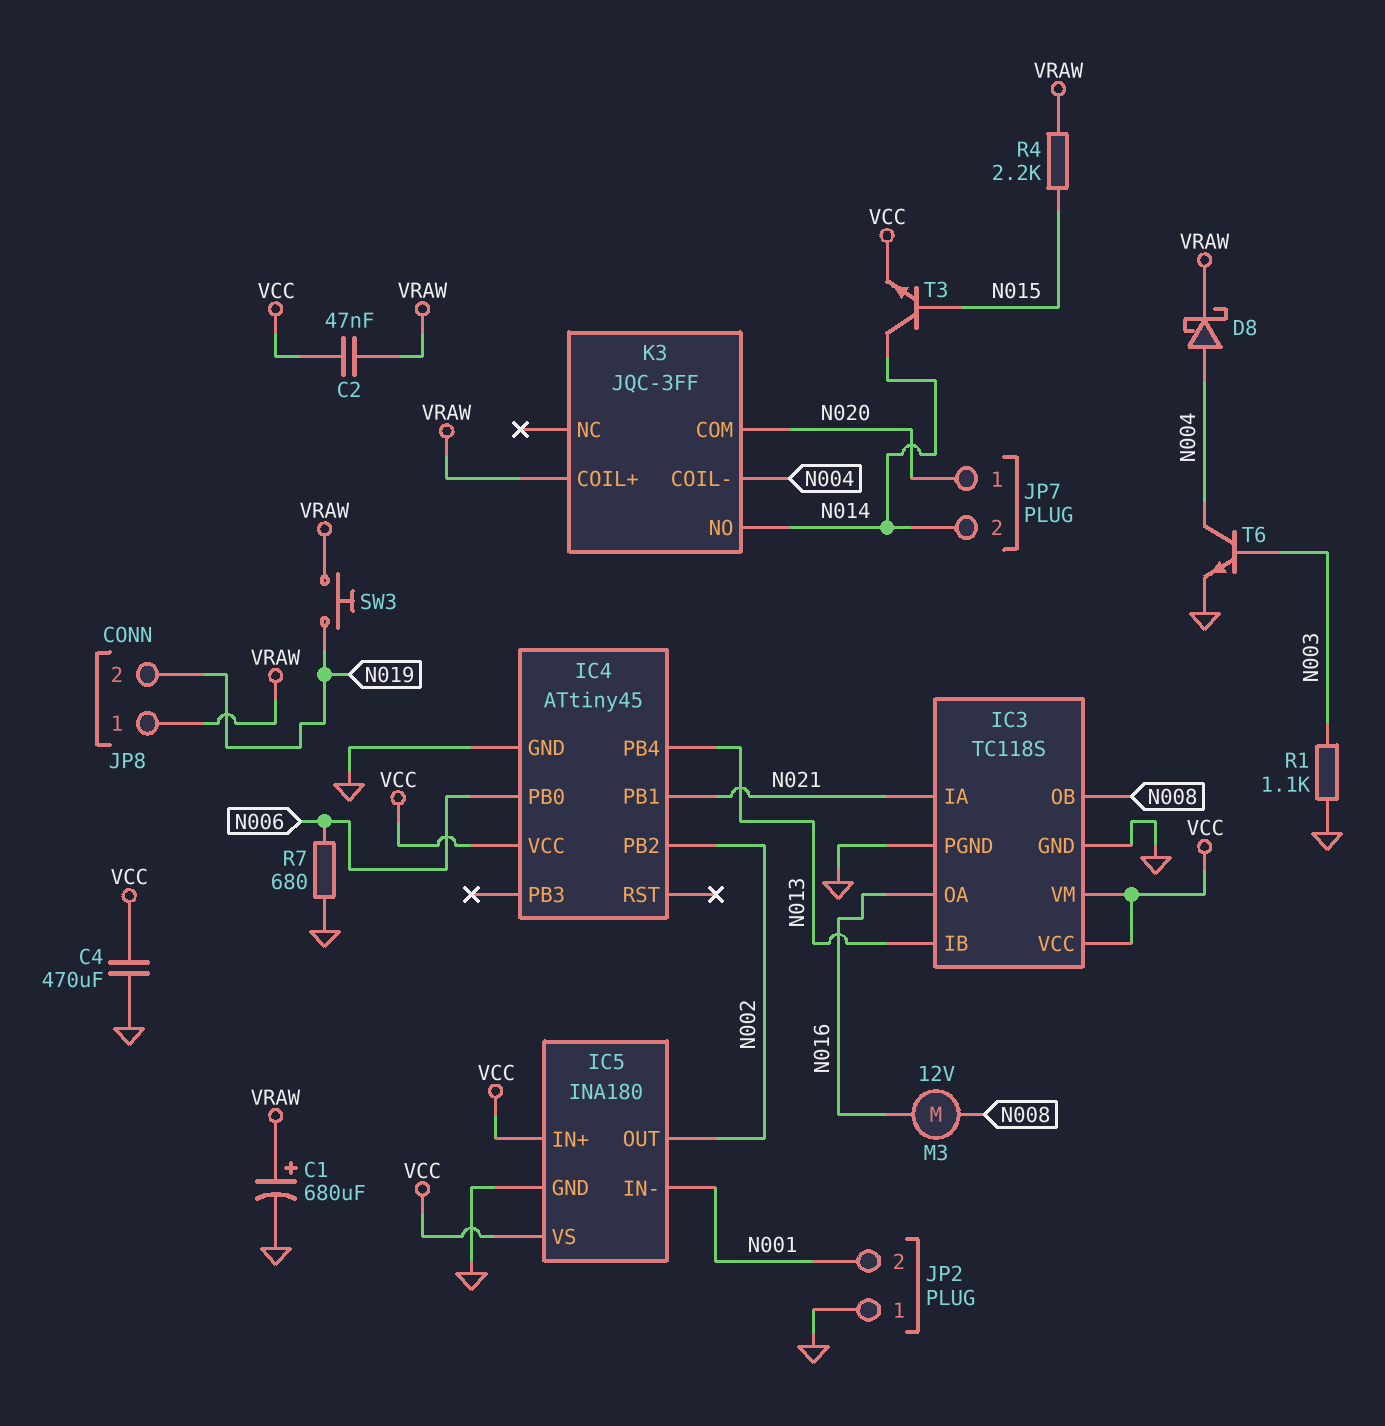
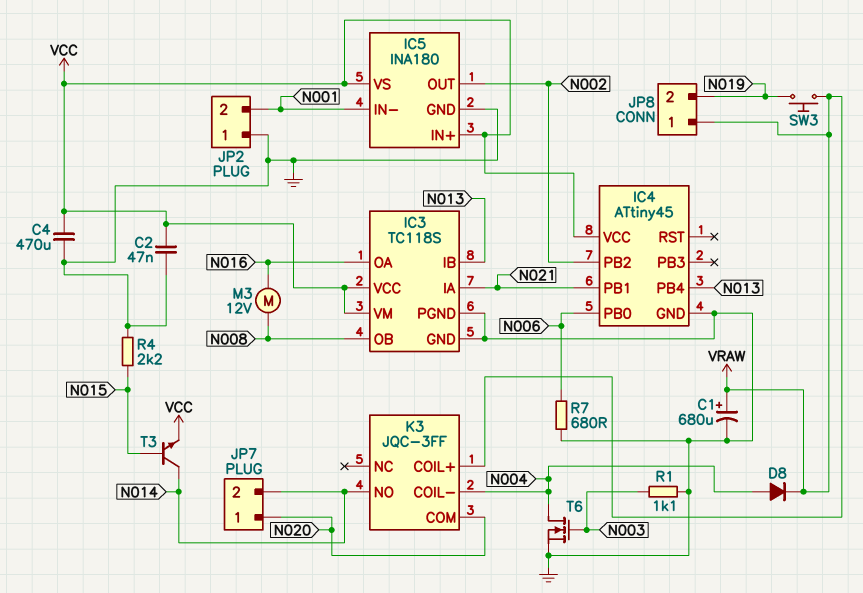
C2: 47nF (VCC, VRAW) -> 47nF (GND, VCC)
D8: schottky (A N004, K VRAW) -> diode (A N004, K VRAW)
R4: 2.2k (N015, VRAW) -> 2.2k (GND, N015)
T6: NPN (B N003, C N004, E GND) -> NMOS (G N003, D N004, S GND)

